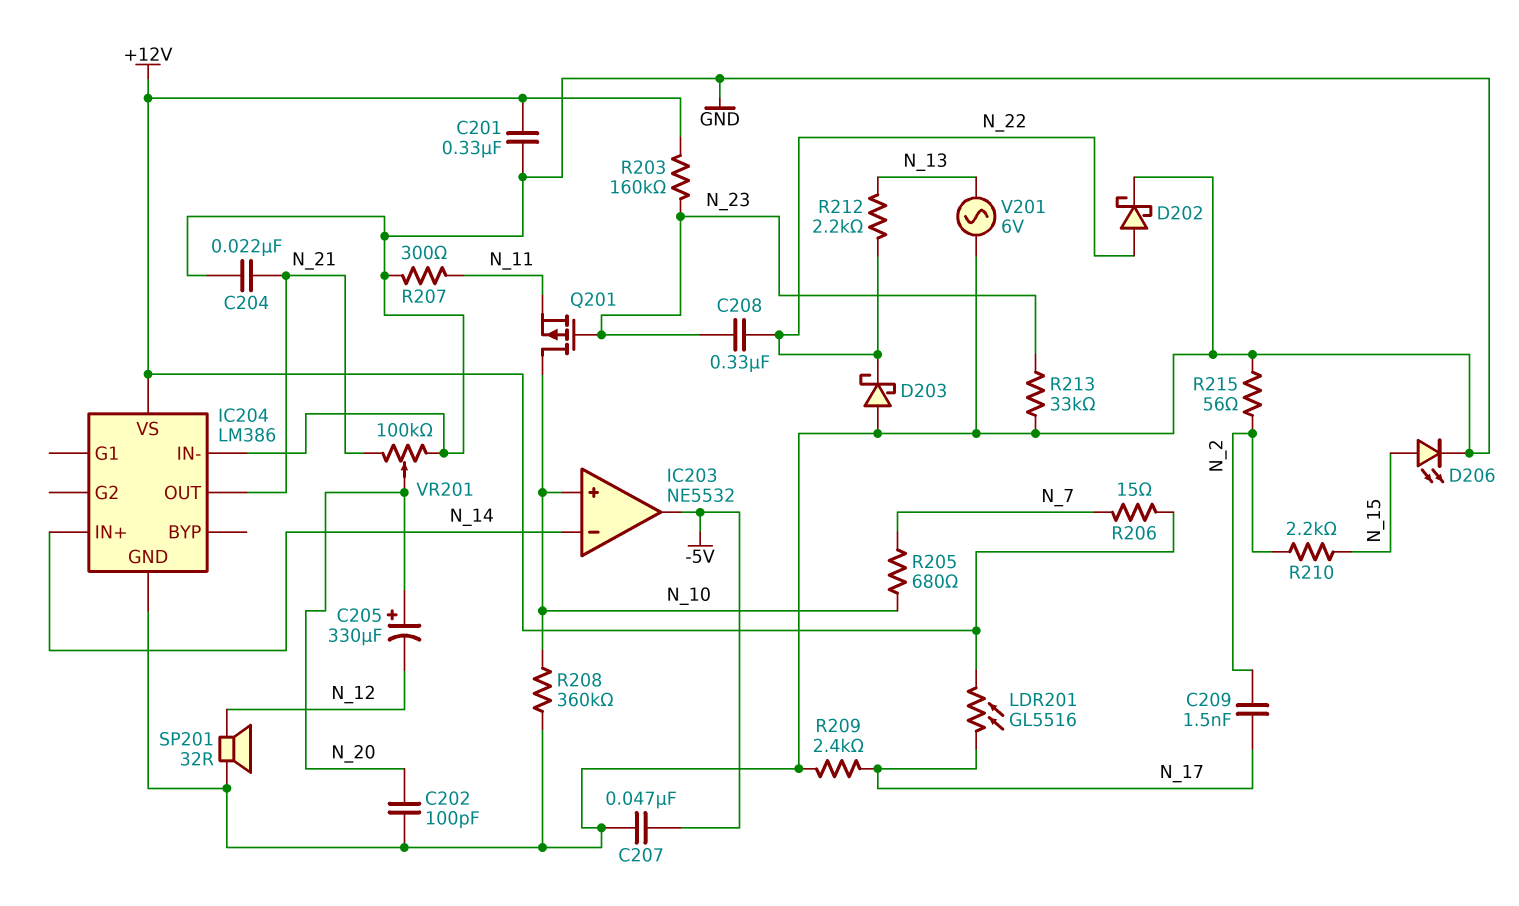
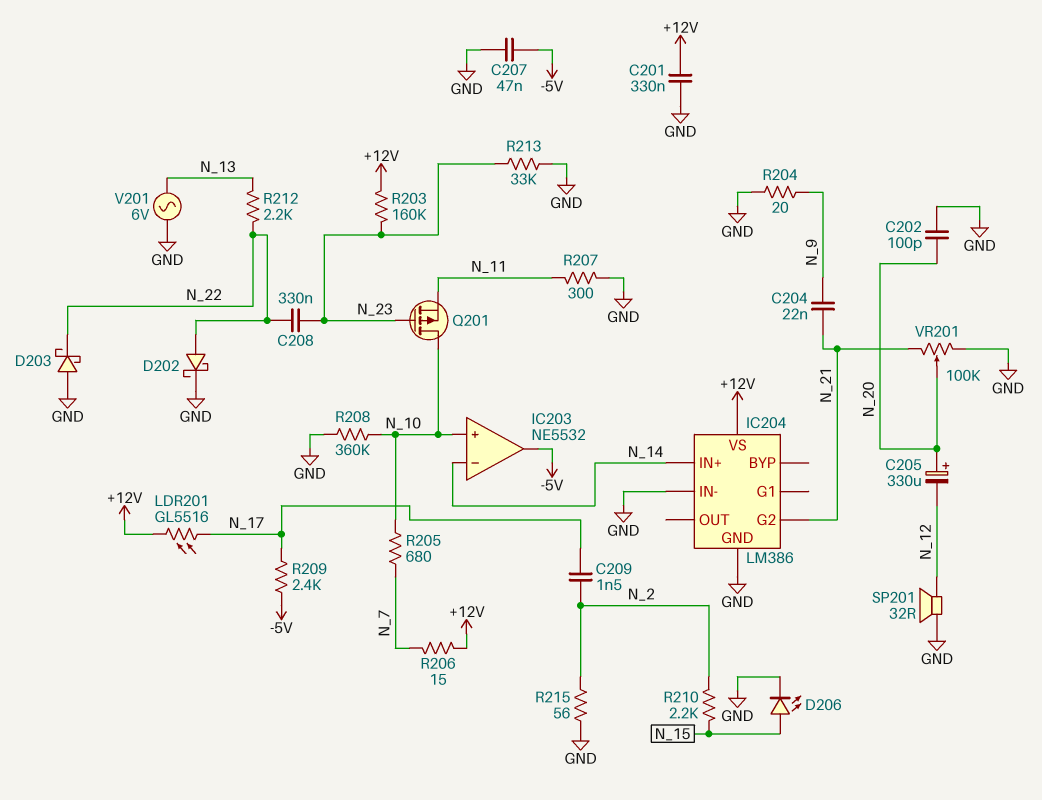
C204: 22nF (GND, N_21) -> 22nF (N_9, N_21)
IC204 pin G2: none -> N_21
IC204 pin OUT: N_21 -> none
R204: none -> 20 (GND, N_9)
R209: 2.4k (GND, N_17) -> 2.4k (-5V, N_17)

